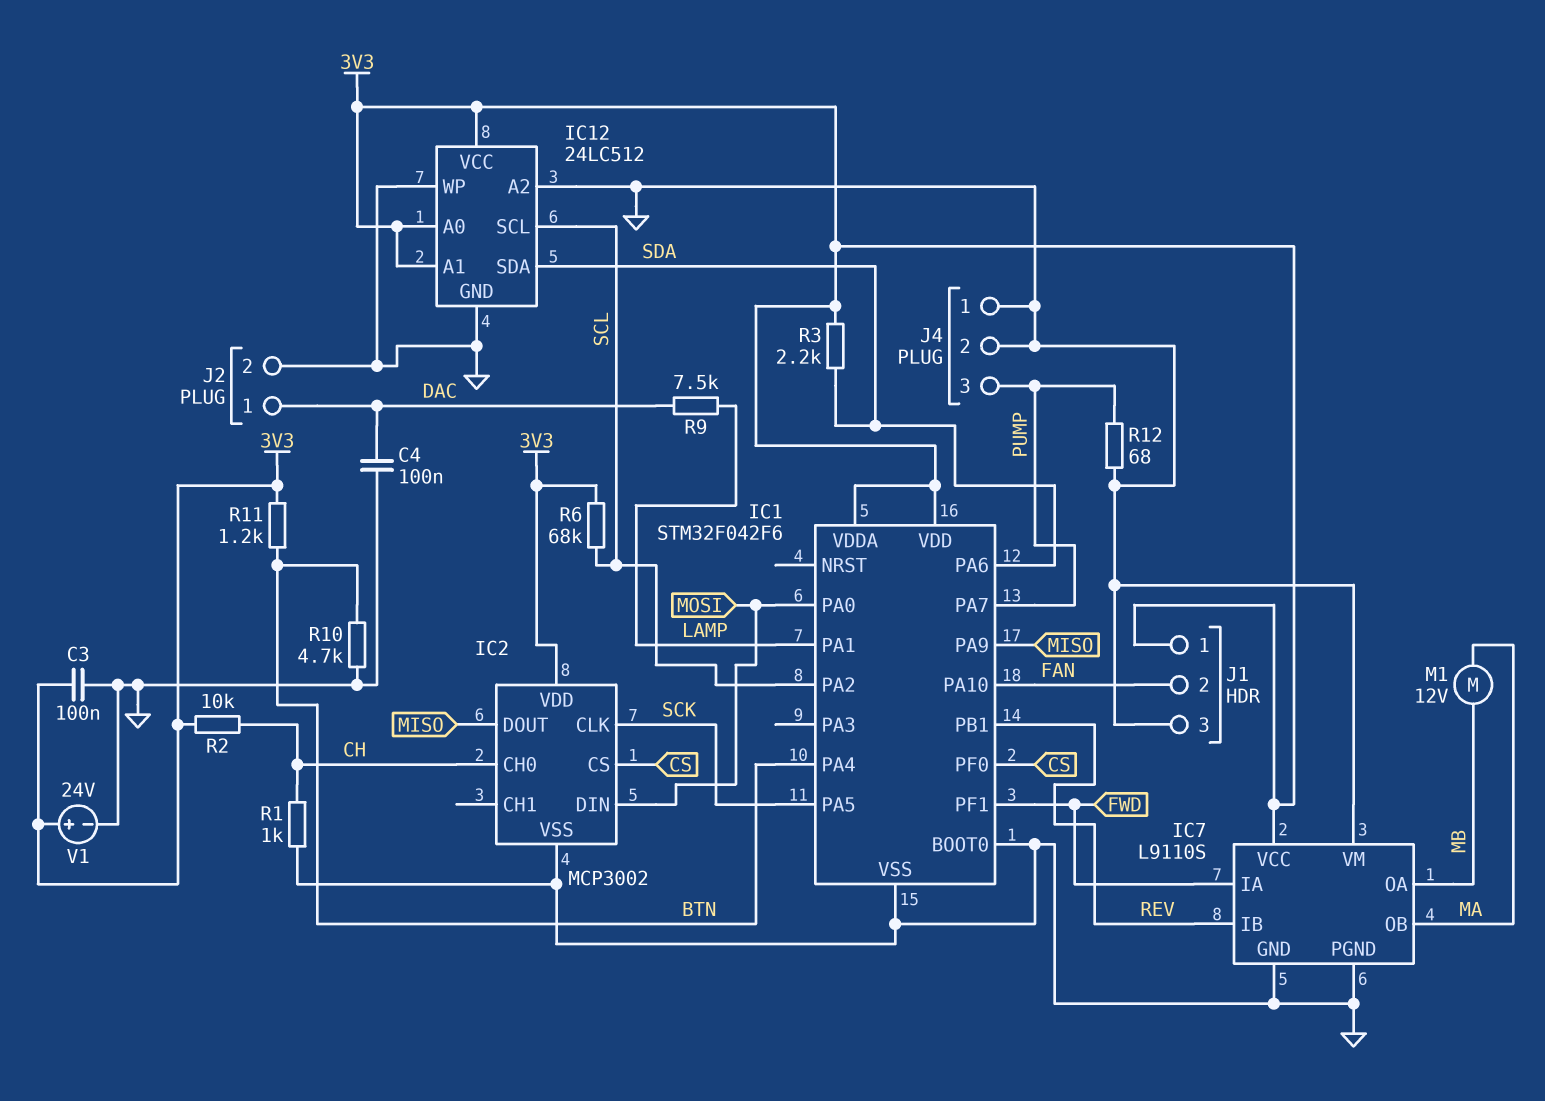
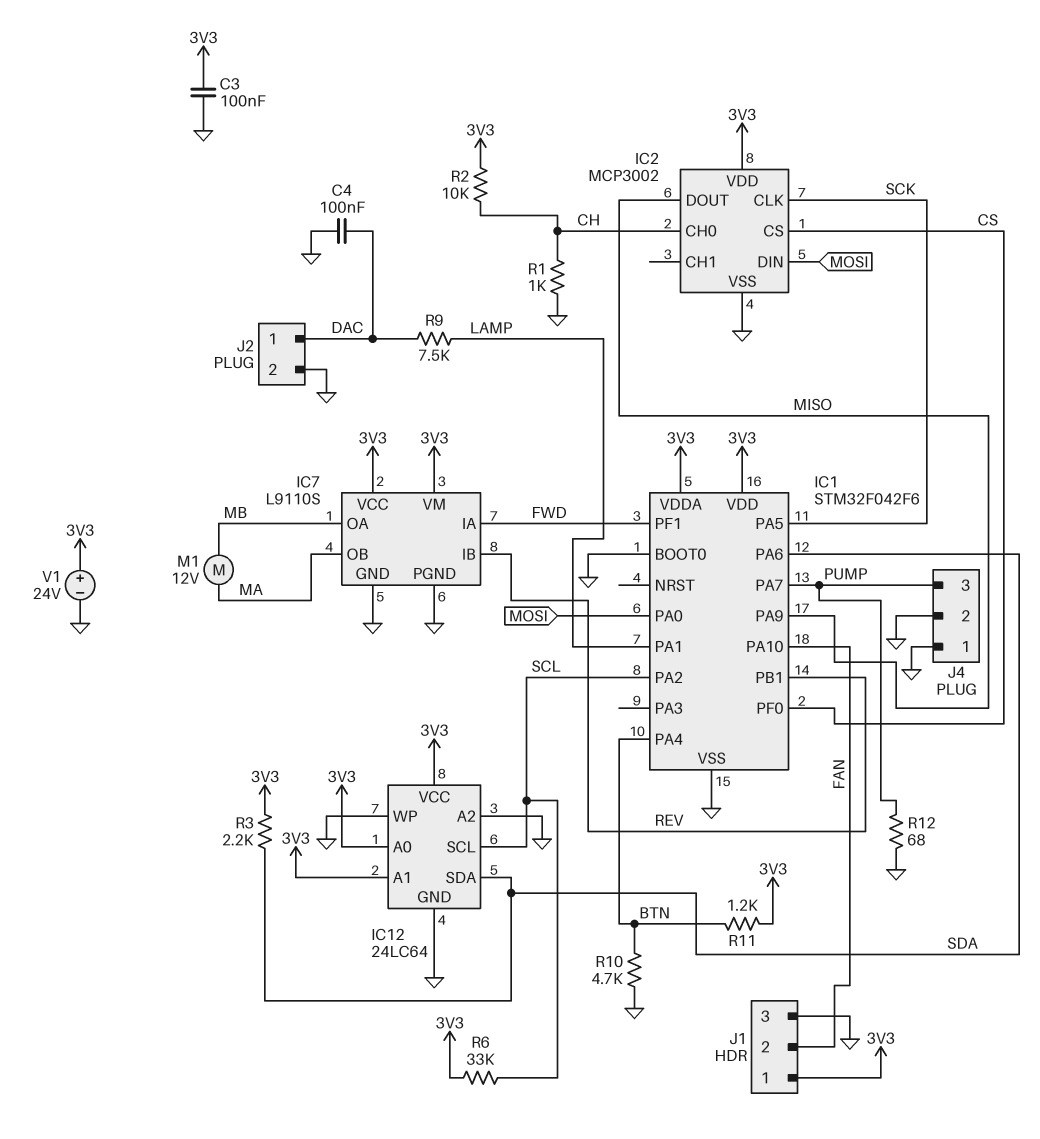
IC7 pin VM: GND -> 3V3
IC12: 24LC512 -> 24LC64
R6: 68k (3V3, SCL) -> 33k (3V3, SCL)

